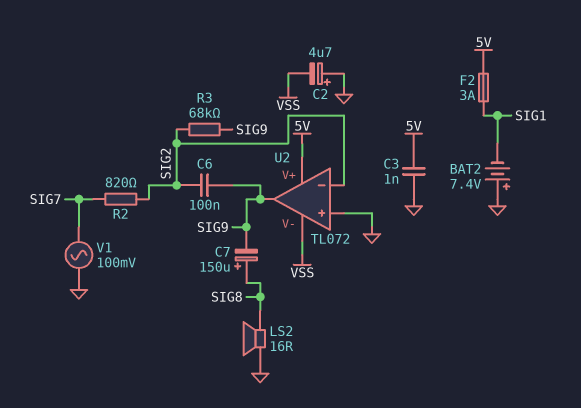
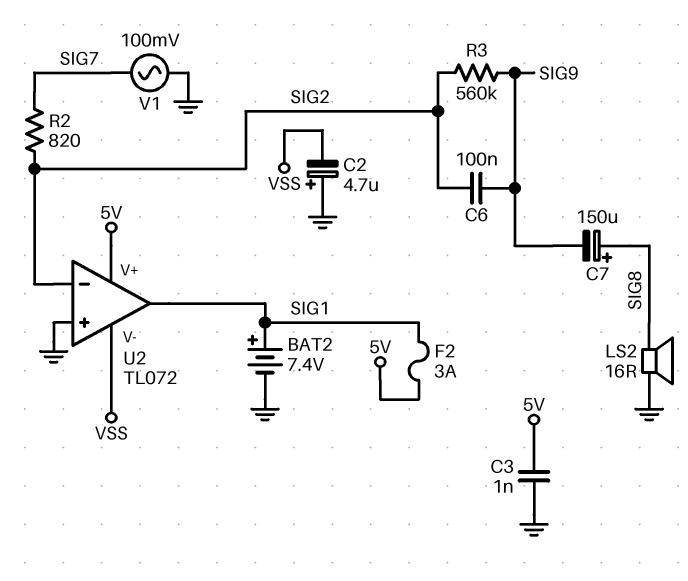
BAT2: 7.4V (plus GND, minus SIG1) -> 7.4V (plus SIG1, minus GND)
R3: 68k (SIG2, SIG9) -> 560k (SIG2, SIG9)
U2 pin out: SIG9 -> SIG1

